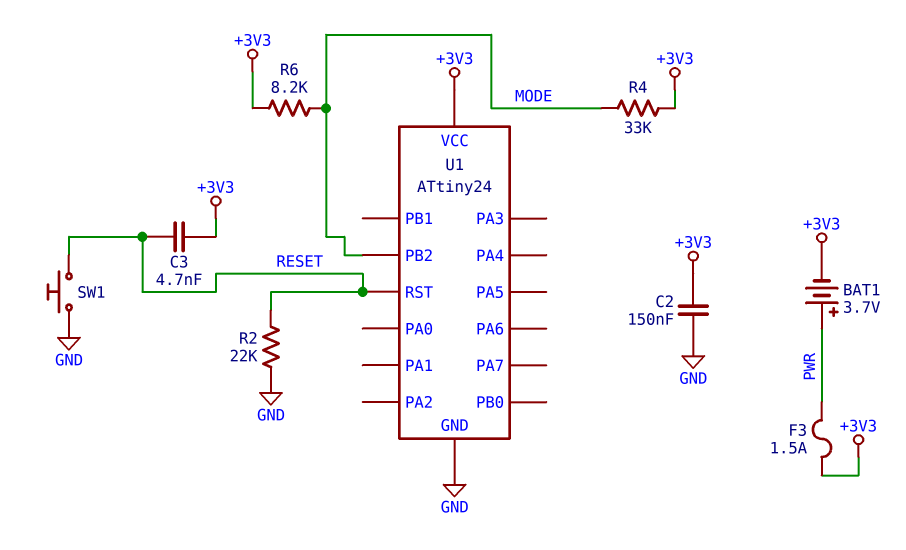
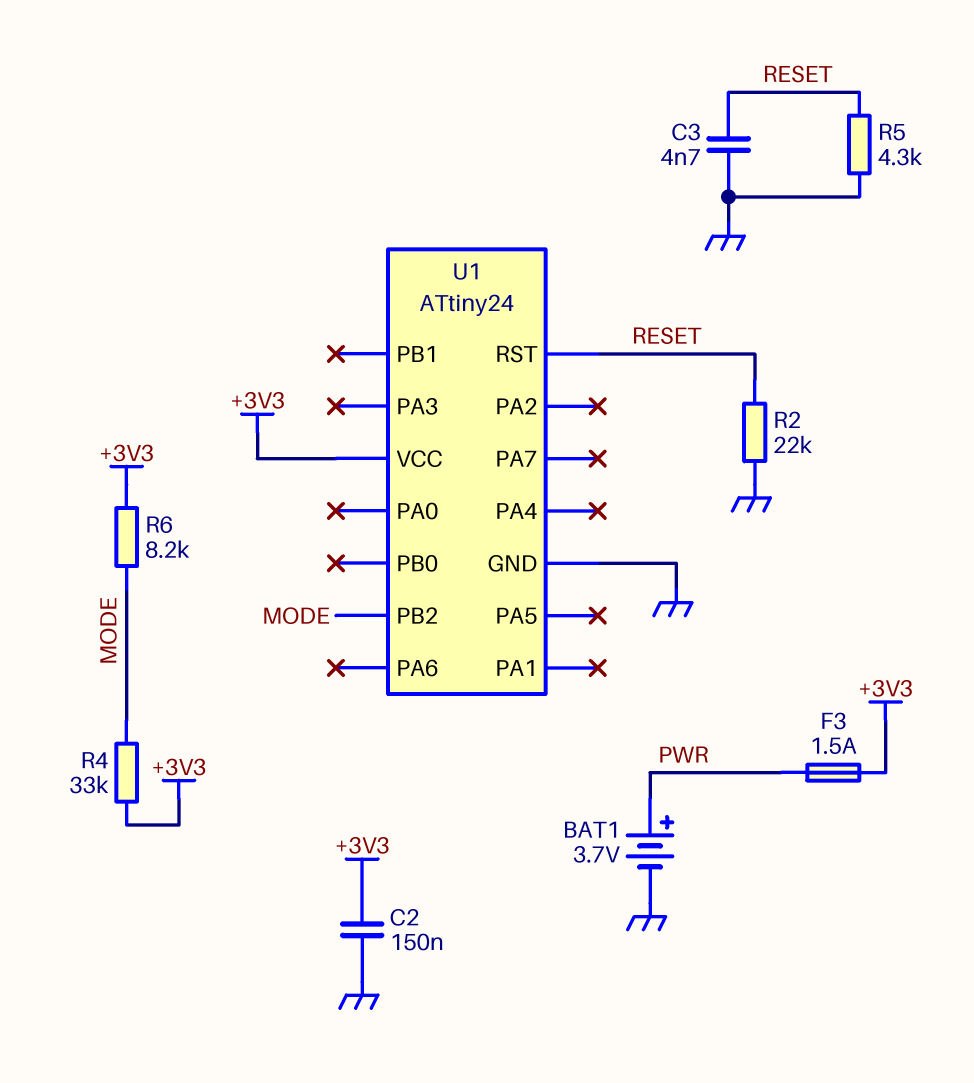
BAT1: 3.7V (plus PWR, minus +3V3) -> 3.7V (plus PWR, minus GND)
C3: 4.7nF (+3V3, RESET) -> 4.7nF (GND, RESET)
R5: none -> 4.3k (GND, RESET)
SW1: button (GND, RESET) -> none

